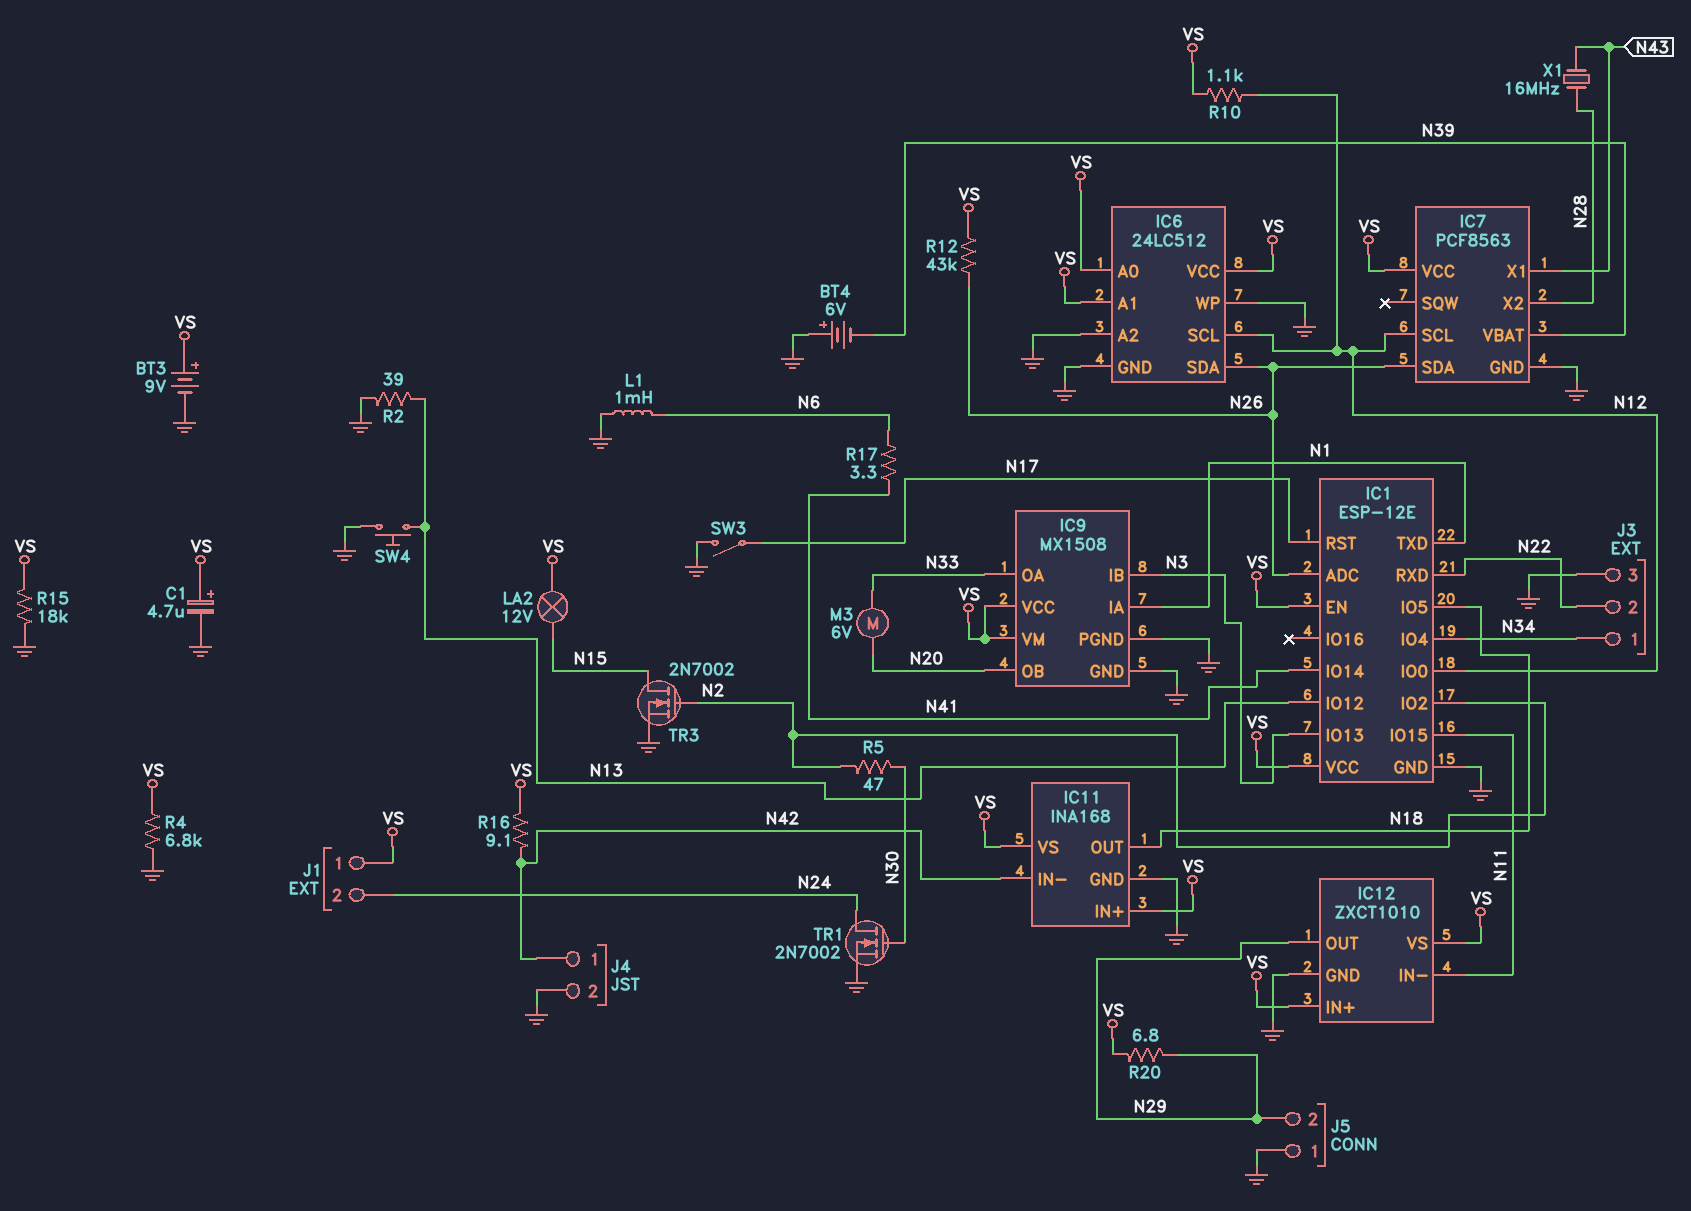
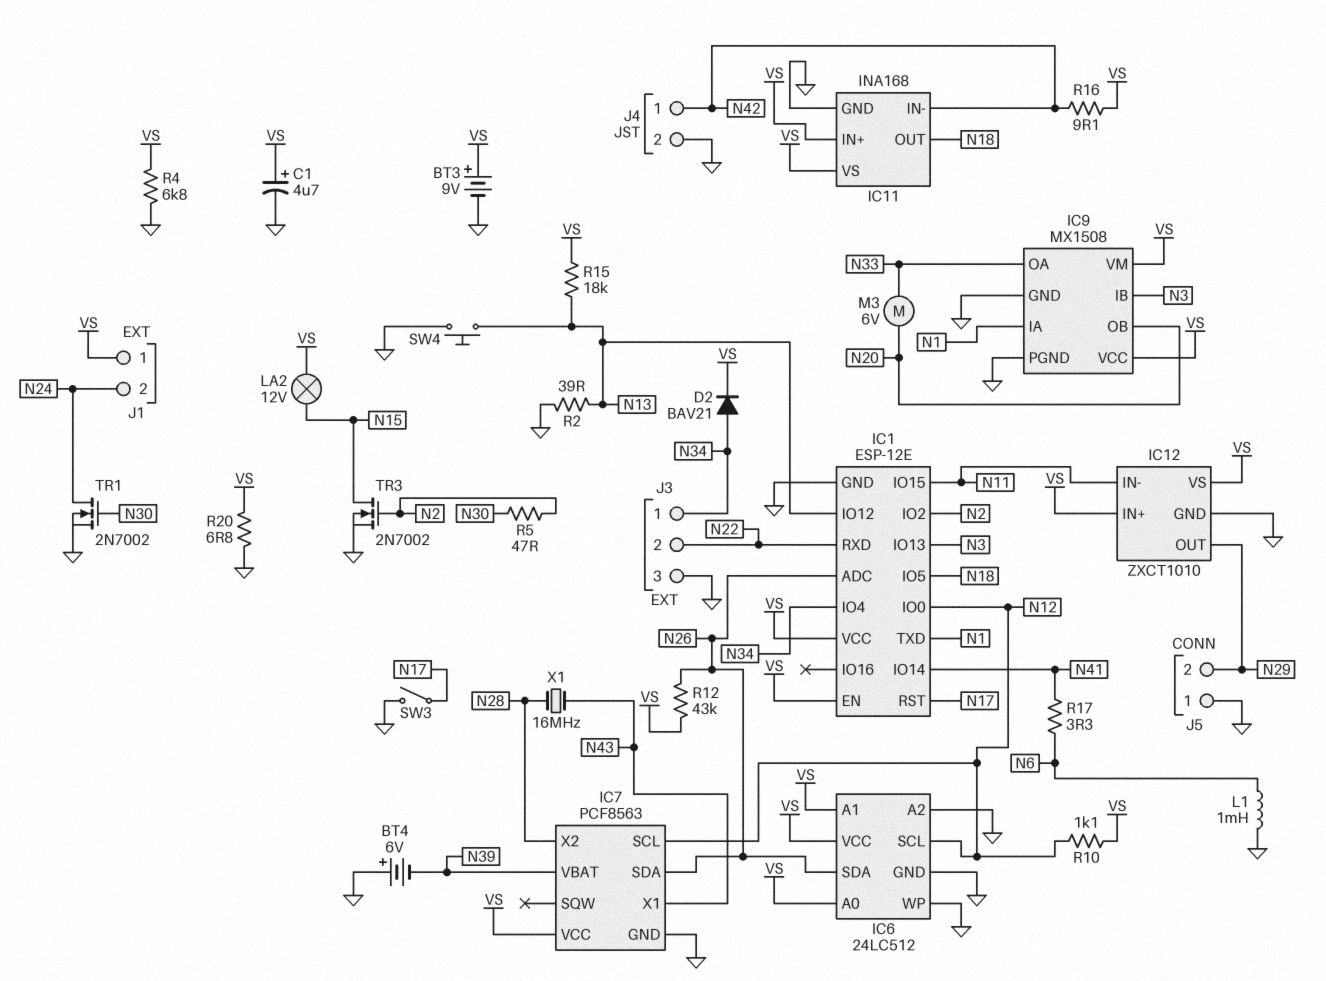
D2: none -> diode BAV21 (A N34, K VS)
R15: 18k (GND, VS) -> 18k (N13, VS)
R20: 6.8 (N29, VS) -> 6.8 (GND, VS)

